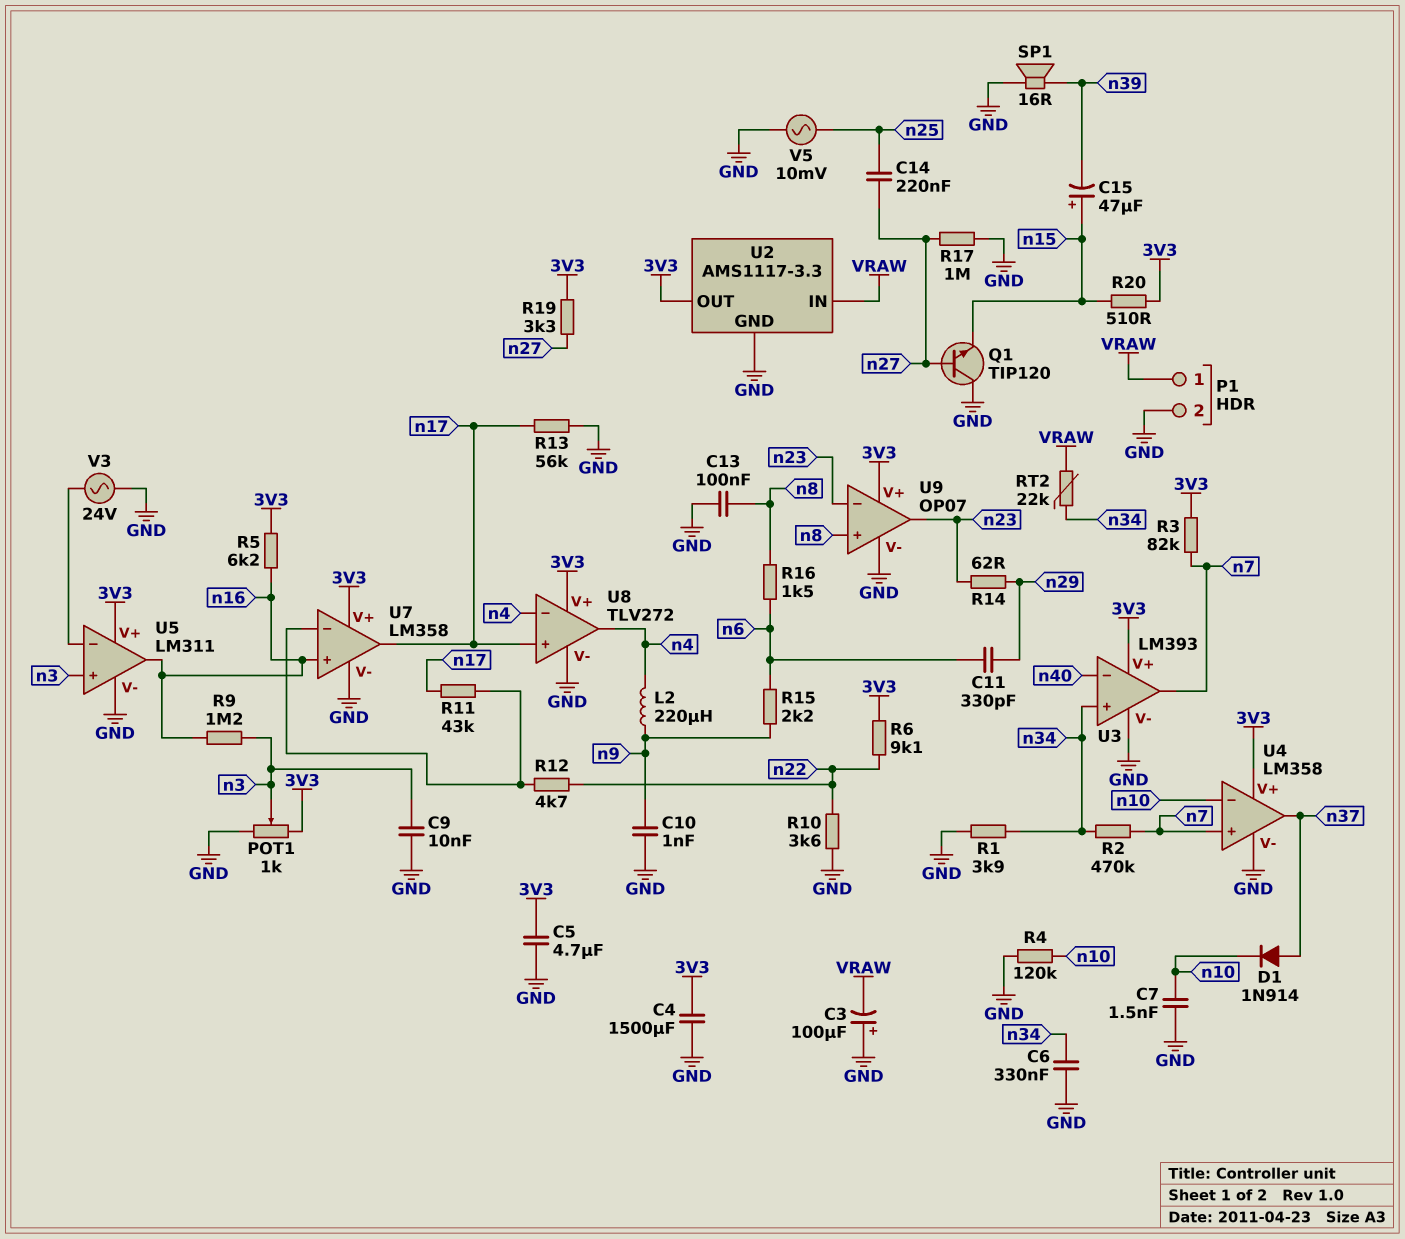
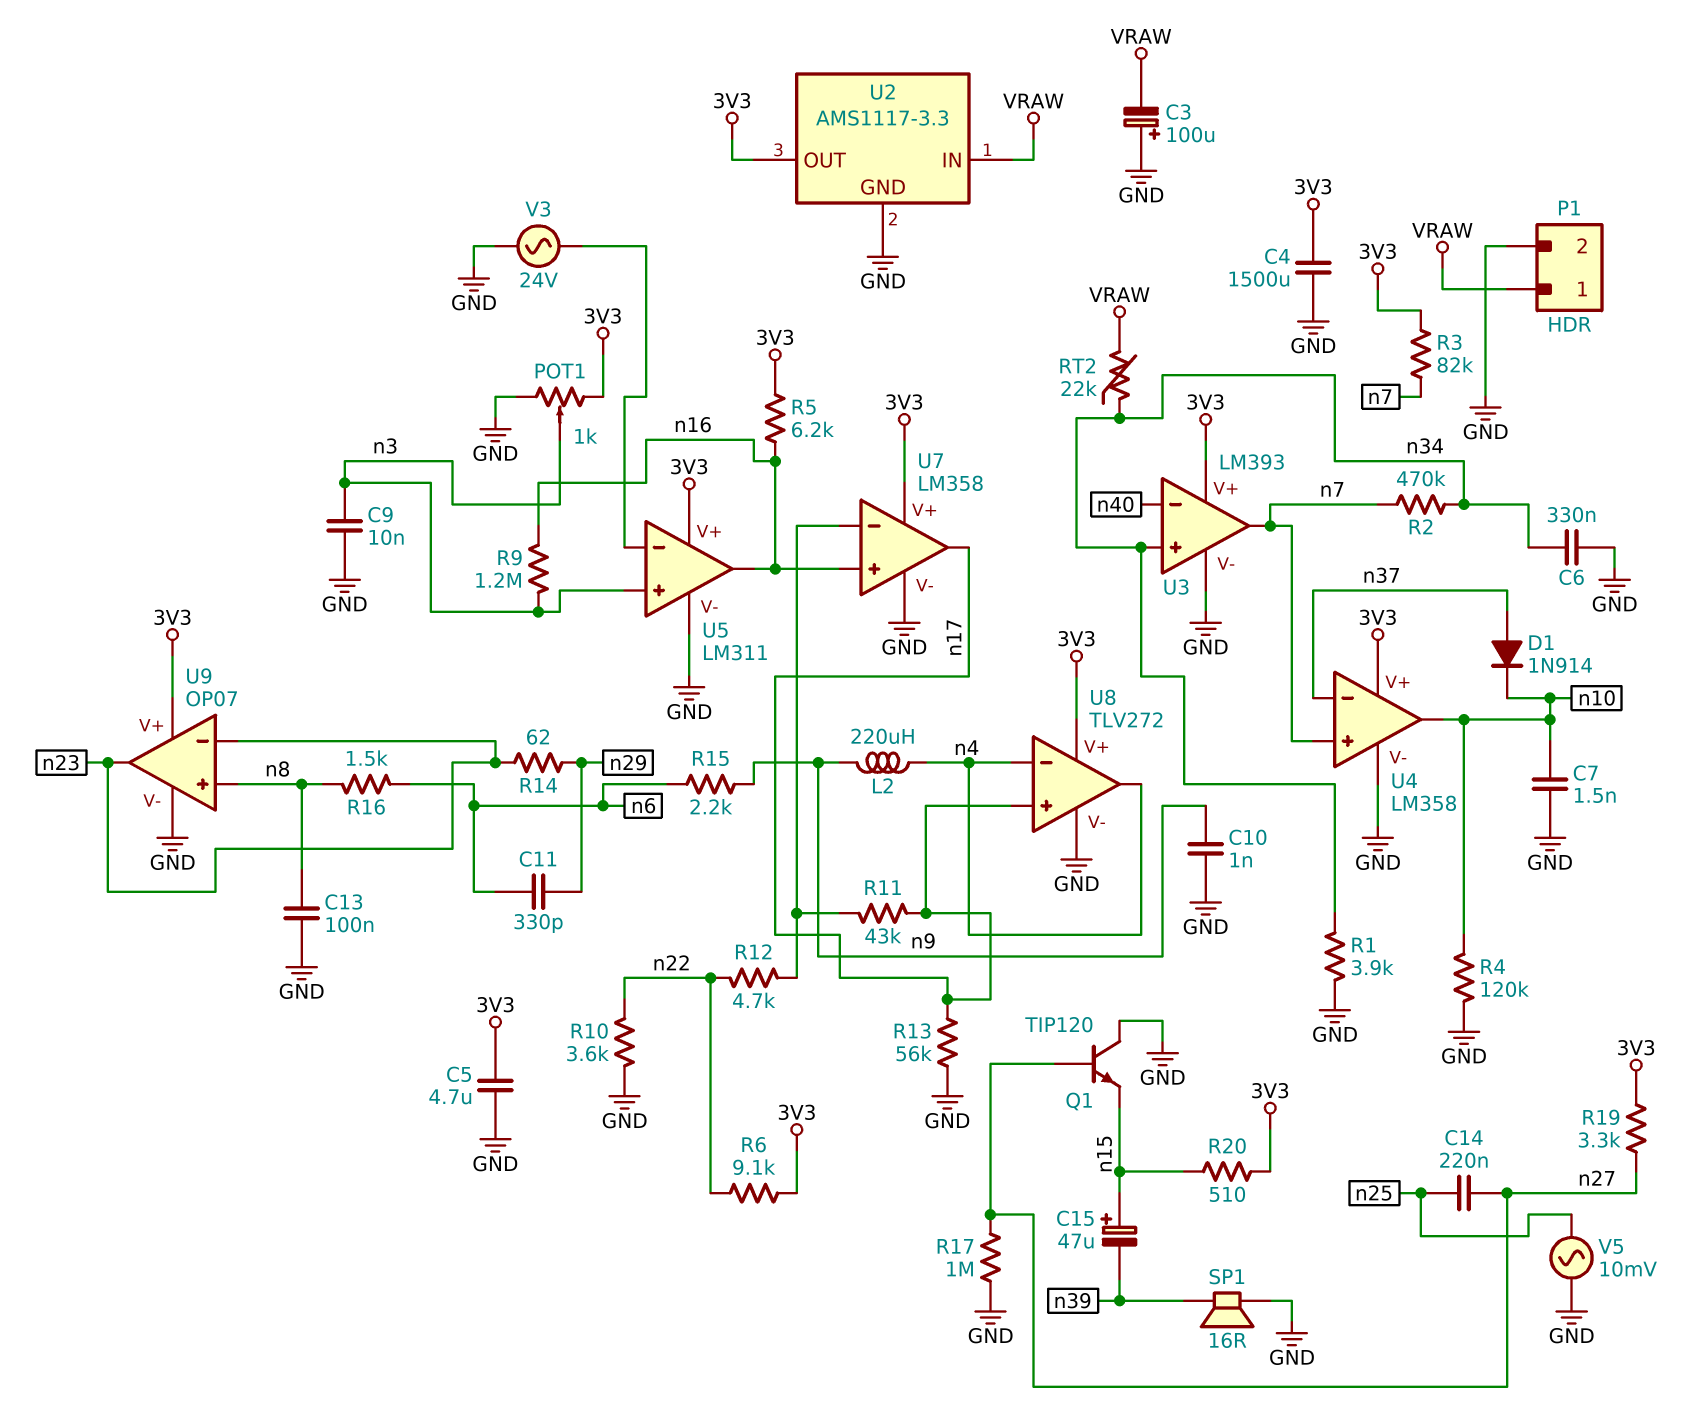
U4 pin in-: n10 -> n37
U4 pin out: n37 -> n10

